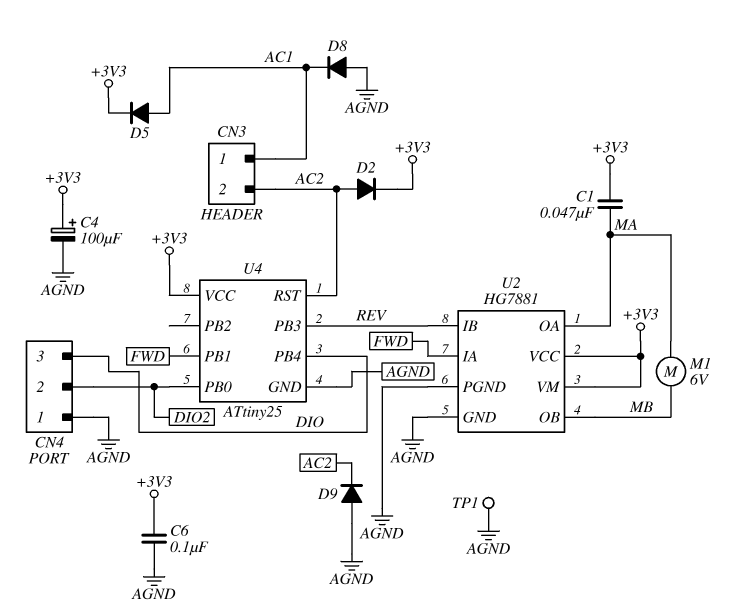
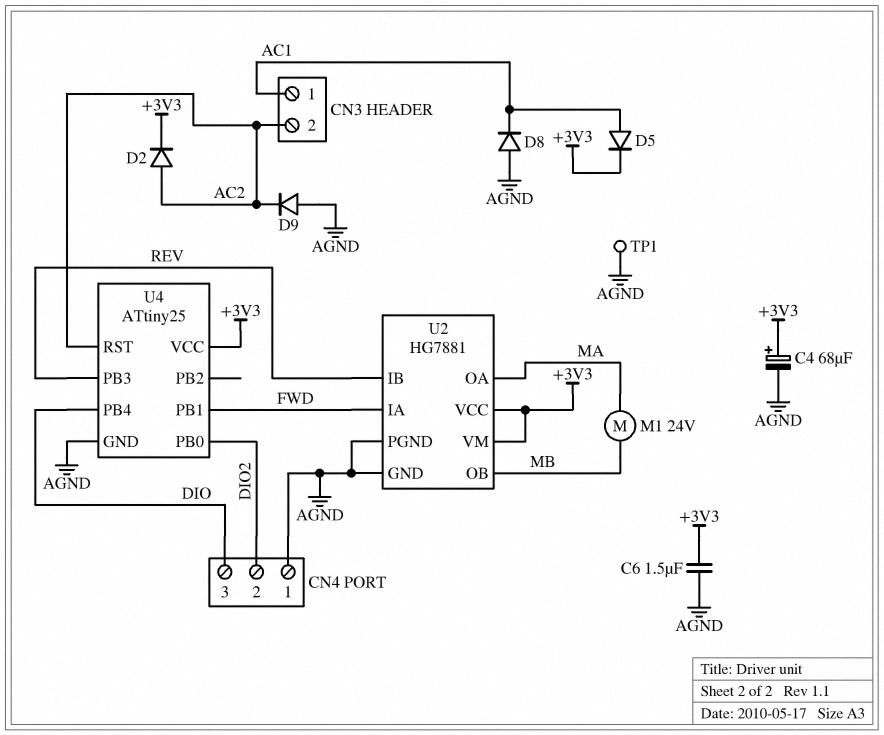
C1: 47nF (+3V3, MA) -> none
C4: 100uF (plus +3V3, minus AGND) -> 68uF (plus +3V3, minus AGND)
C6: 100nF (+3V3, AGND) -> 1.5uF (+3V3, AGND)
M1: motor 6V (MA, MB) -> motor 24V (MA, MB)

